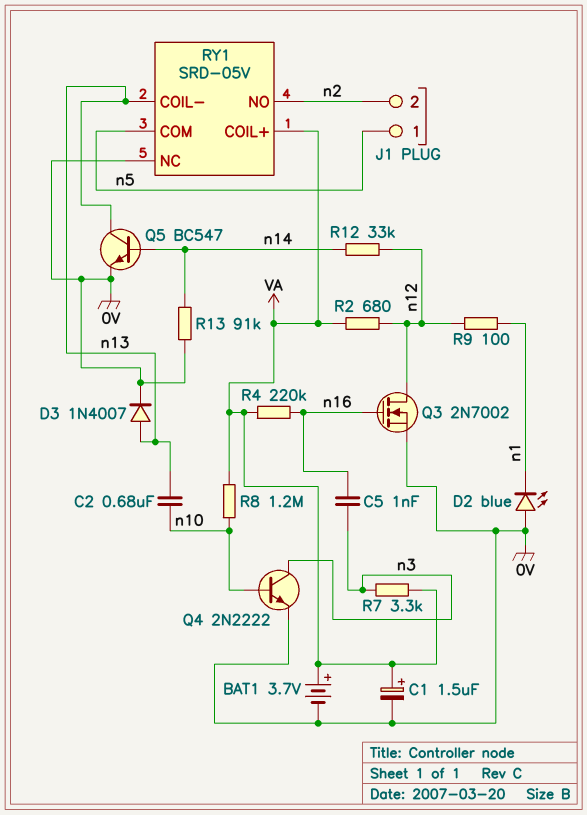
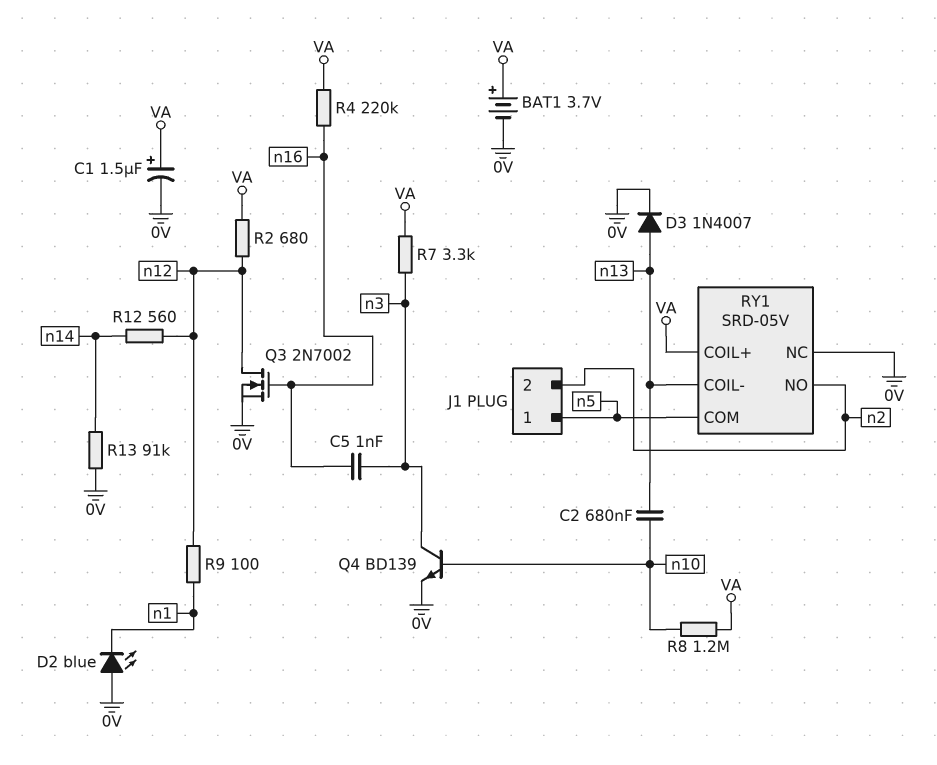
Q4: NPN 2N2222 (B n10, C n3, E 0V) -> NPN BD139 (B n10, C n3, E 0V)
Q5: NPN BC547 (B n14, C n13, E 0V) -> none
R12: 33k (n12, n14) -> 560 (n12, n14)

